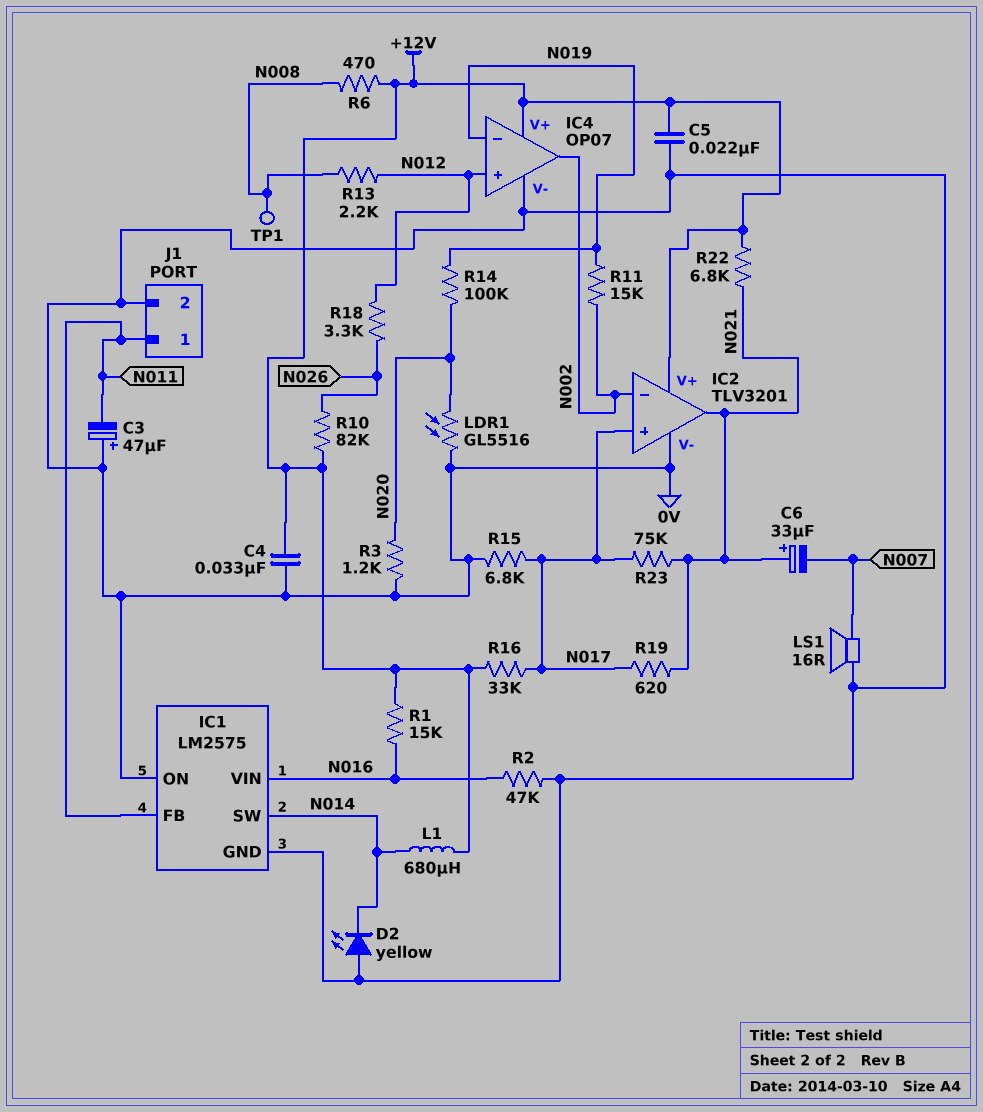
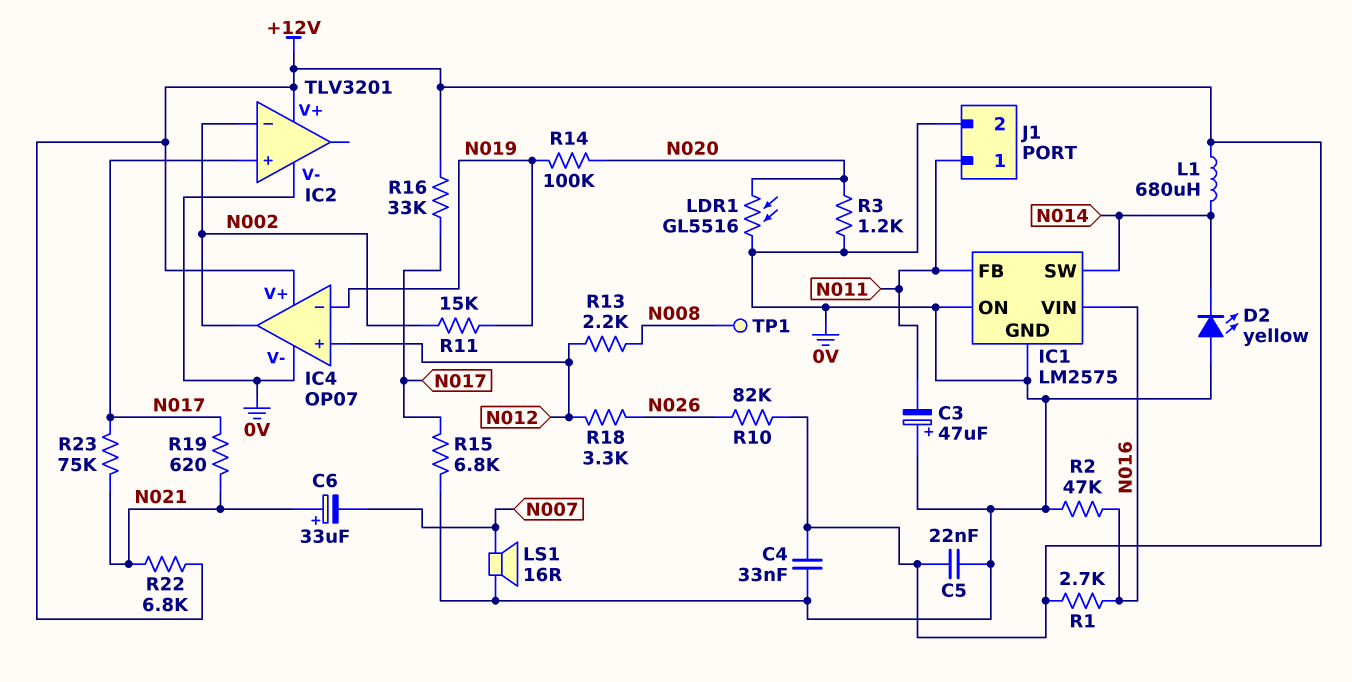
IC2 pin out: N021 -> none
R1: 15k (+12V, N016) -> 2.7k (+12V, N016)
R6: 470 (+12V, N008) -> none

